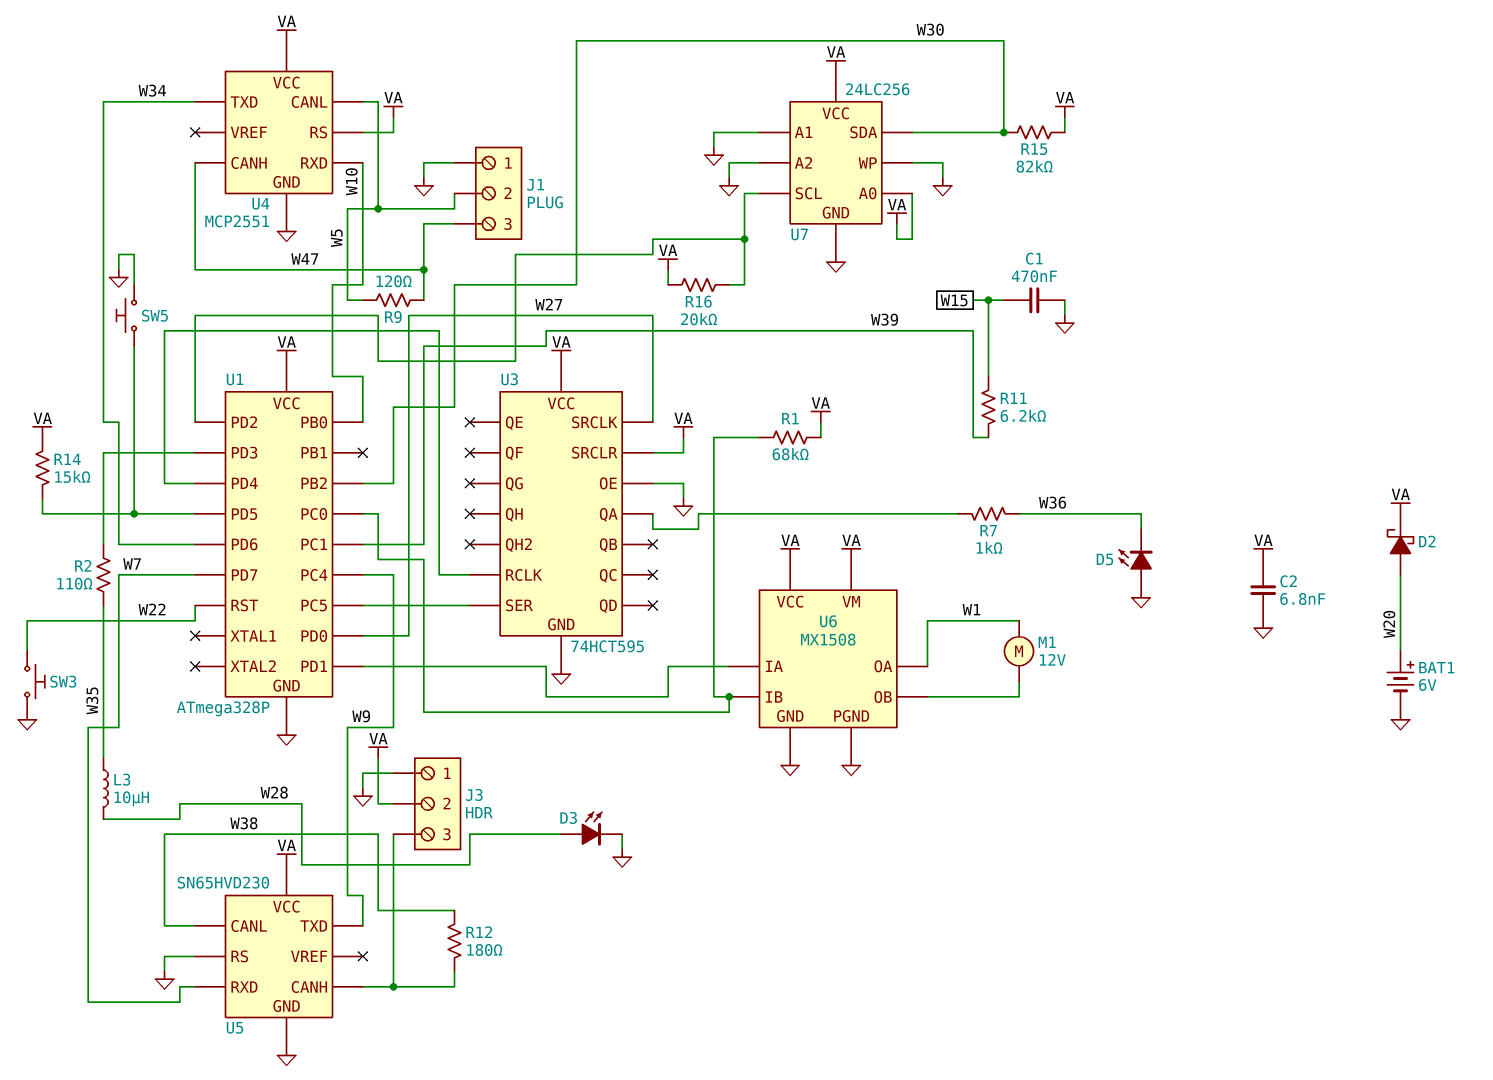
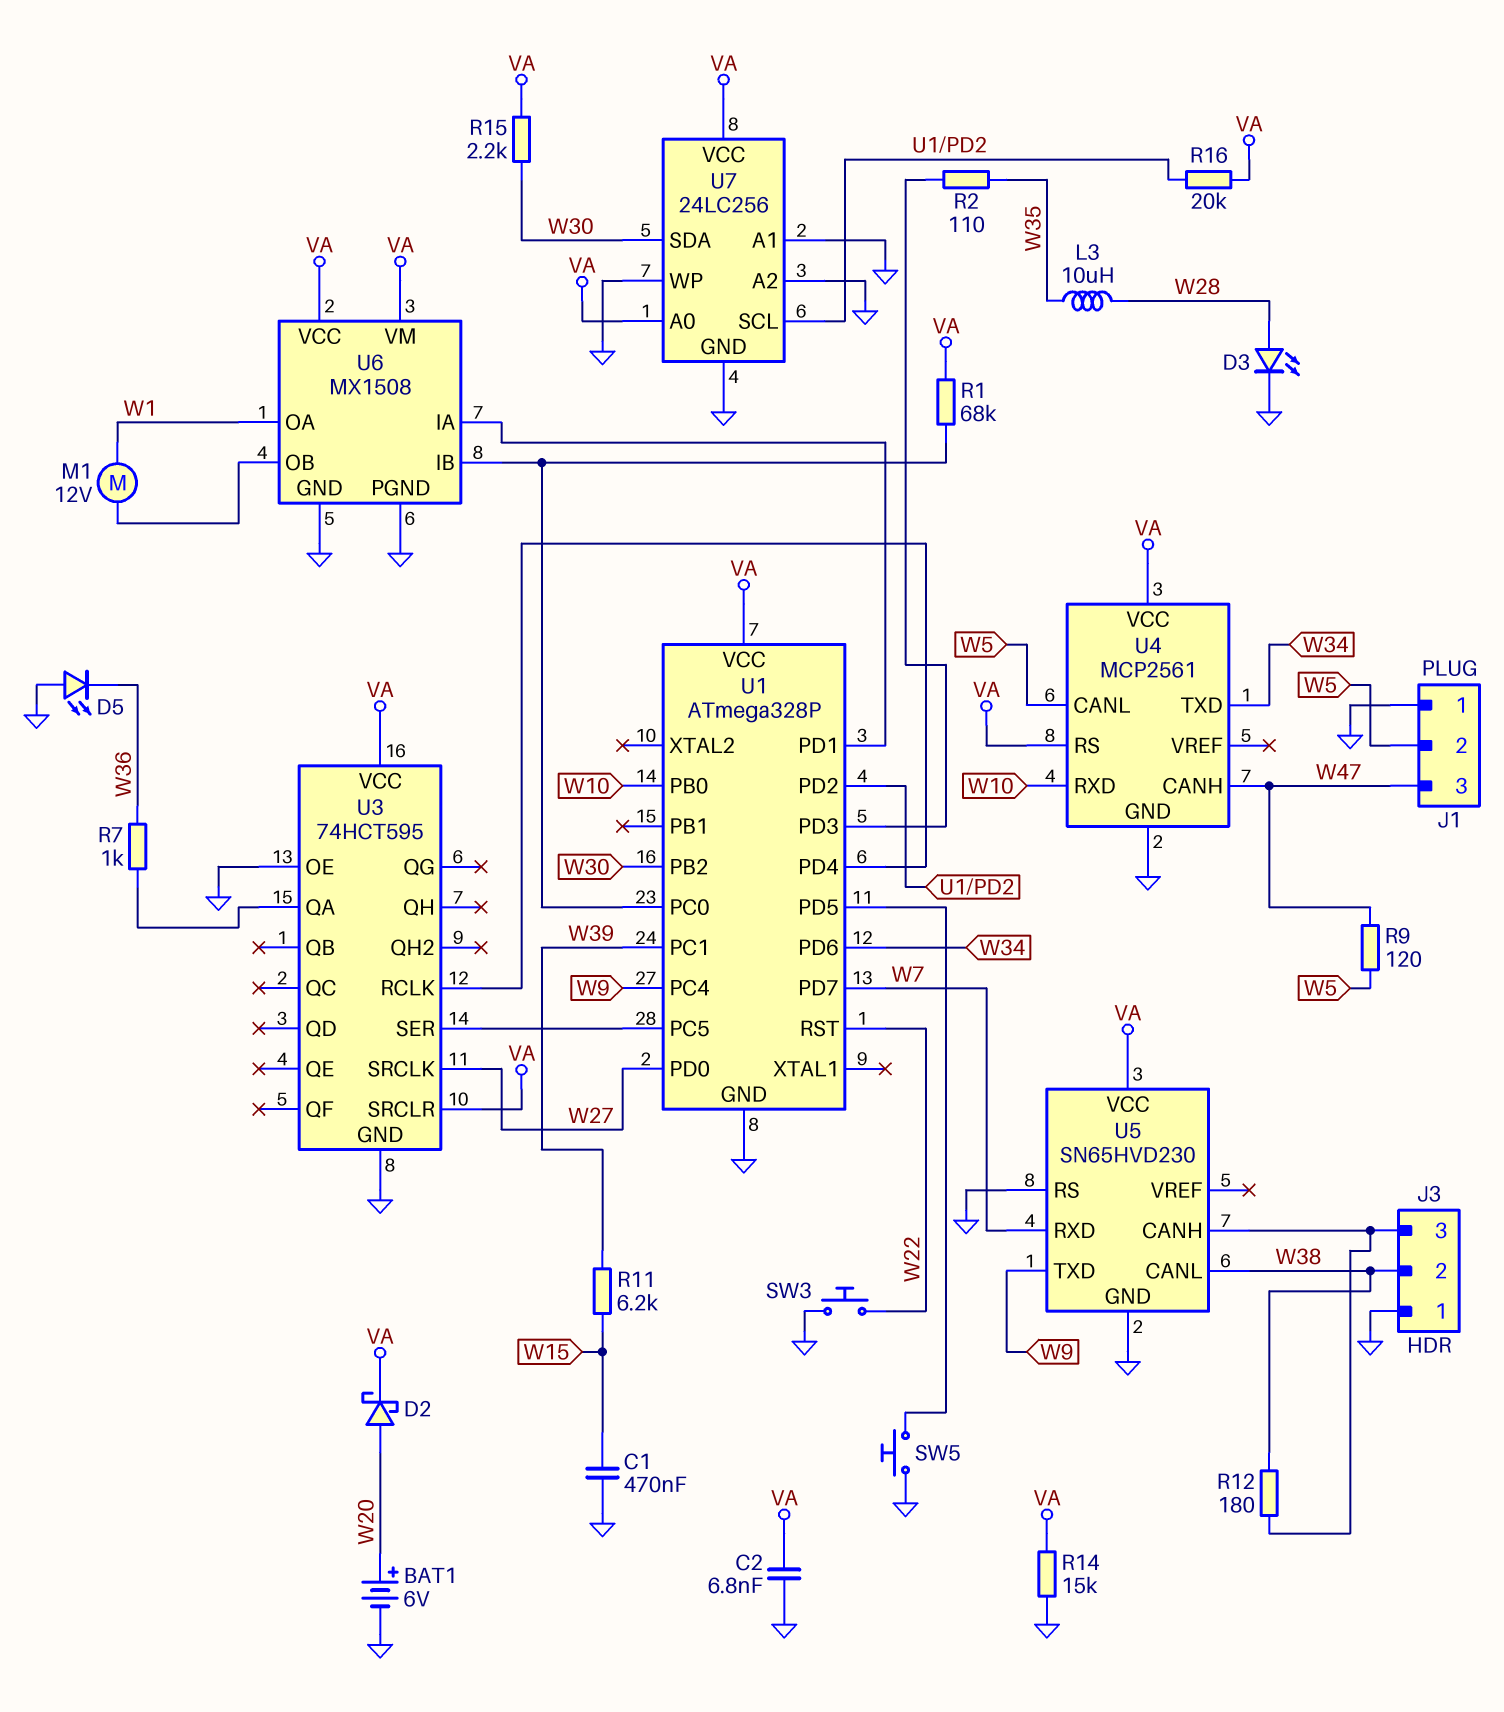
J3 pin 2: VA -> W38
R14: 15k (U1/PD5, VA) -> 15k (GND, VA)
R15: 82k (VA, W30) -> 2.2k (VA, W30)
U4: MCP2551 -> MCP2561

